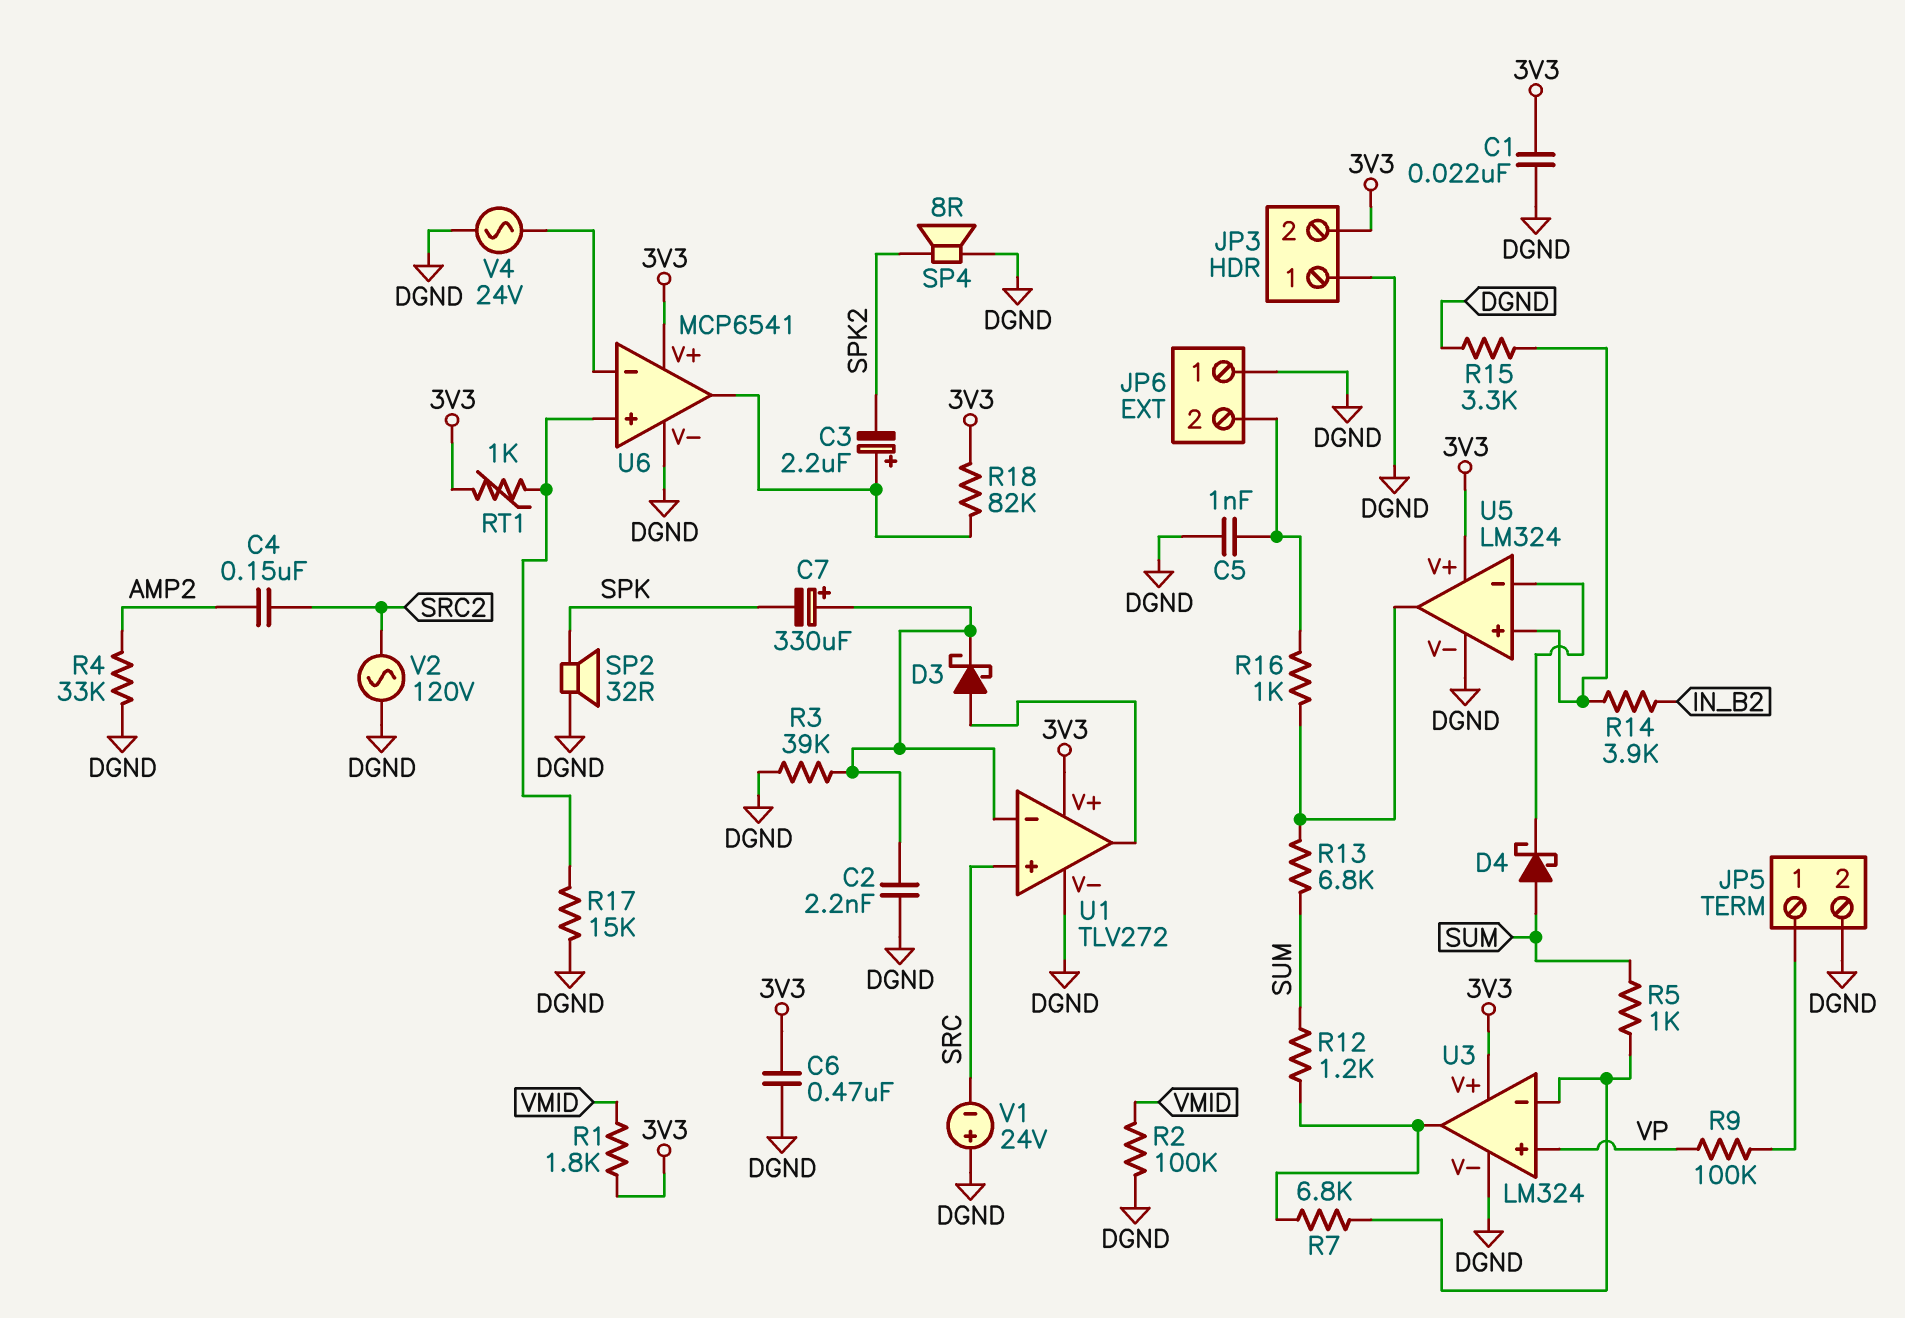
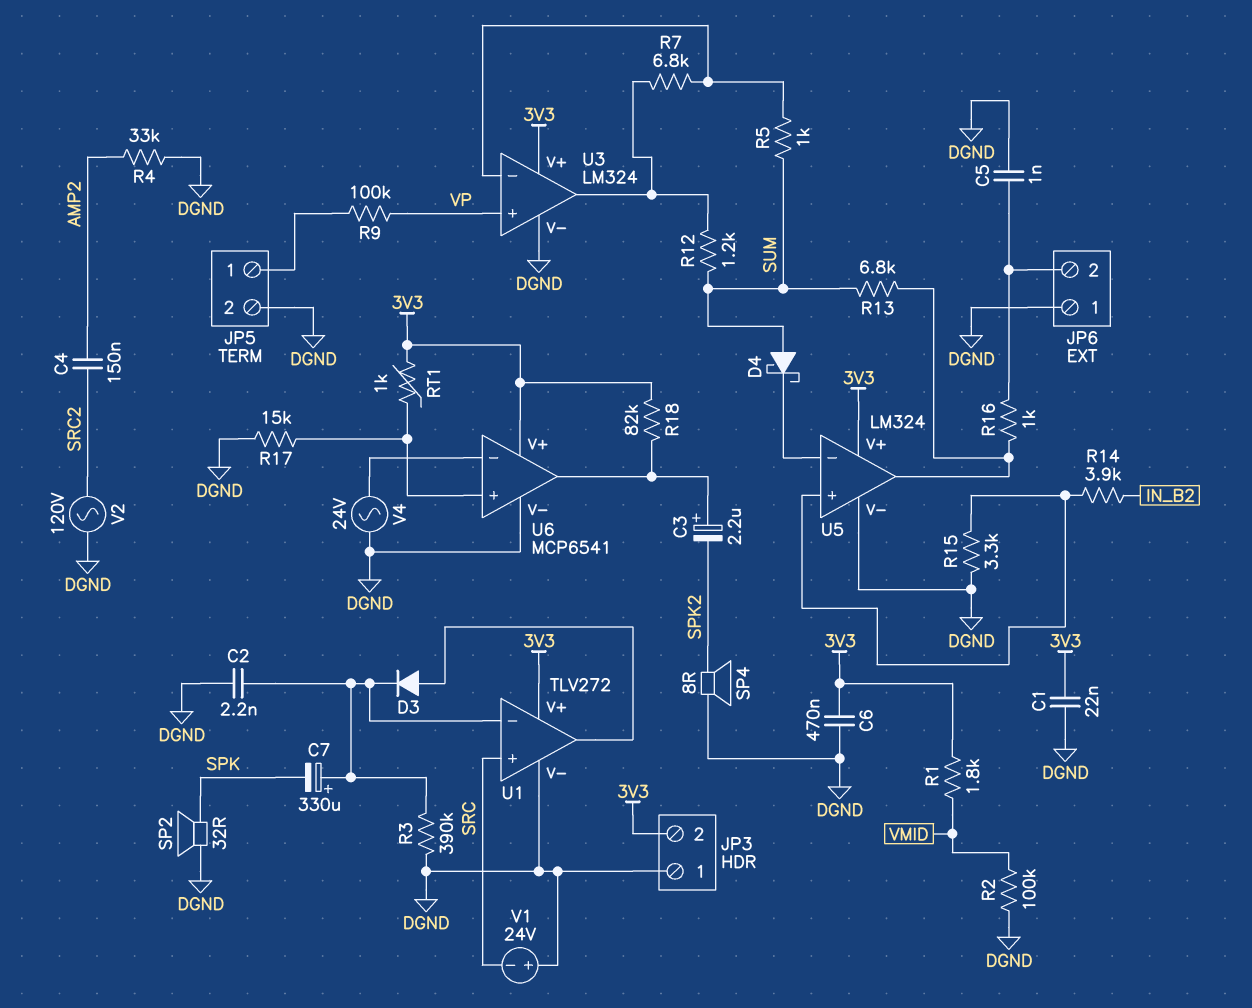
D3: schottky (A U1/out, K U1/in-) -> diode (A U1/out, K U1/in-)
R3: 39k (DGND, U1/in-) -> 390k (DGND, U1/in-)

